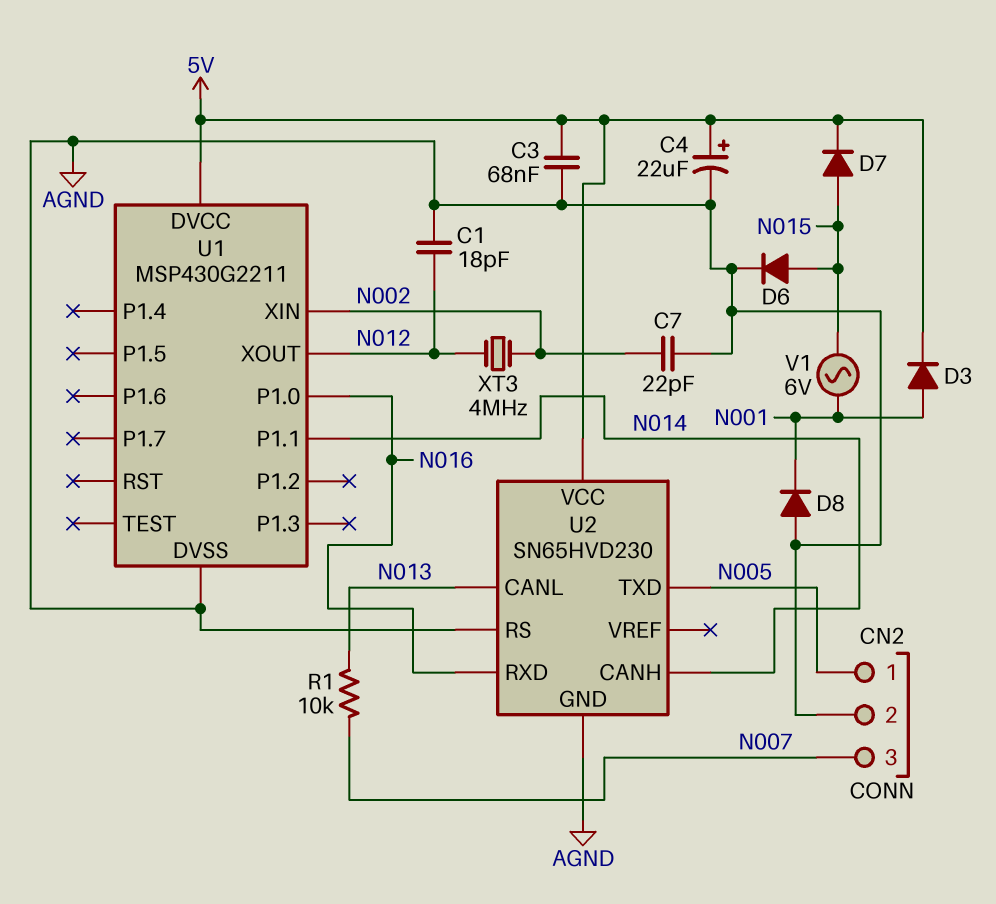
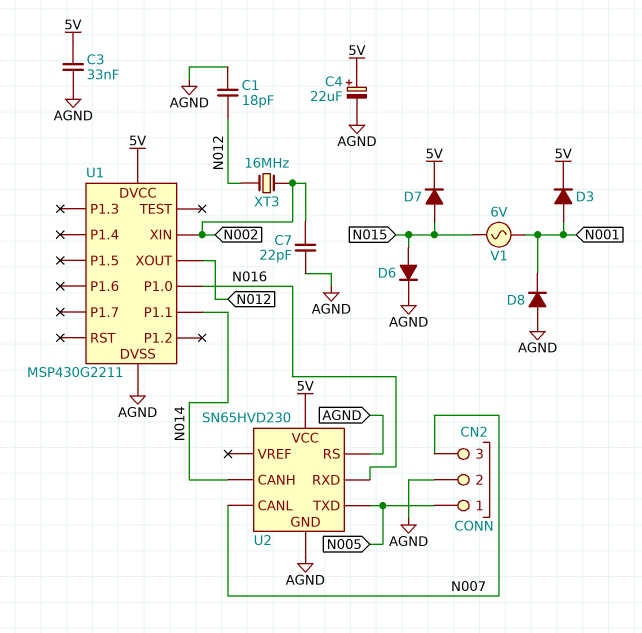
C3: 68nF (5V, AGND) -> 33nF (5V, AGND)
R1: 10k (N007, N013) -> none
U2 pin CANL: N013 -> N007
XT3: 4MHz (N002, N012) -> 16MHz (N002, N012)

